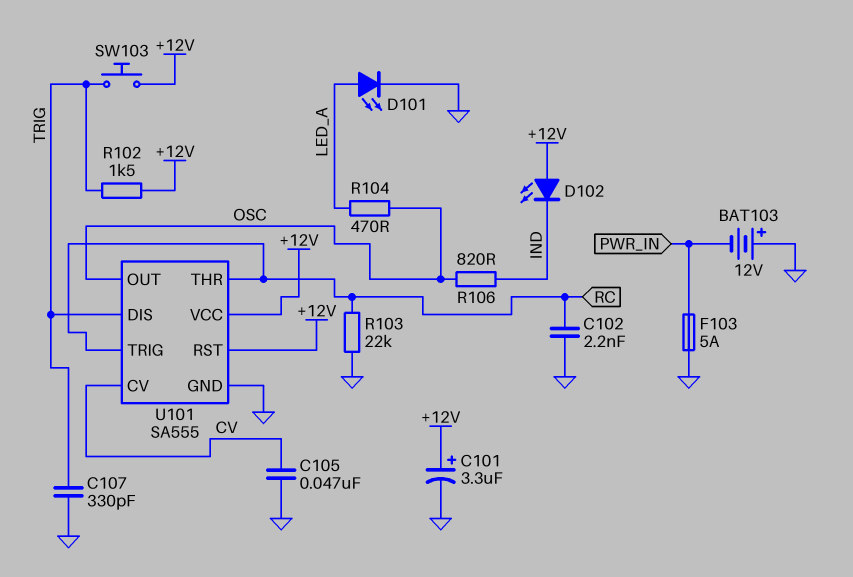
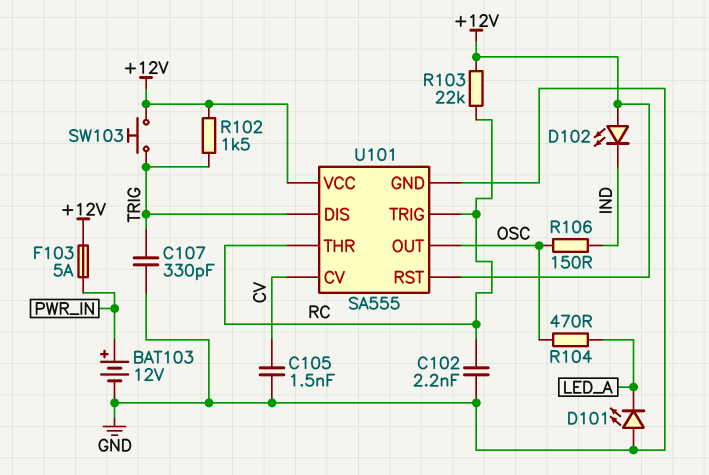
BAT103: 12V (plus GND, minus PWR_IN) -> 12V (plus PWR_IN, minus GND)
C101: 3.3uF (plus +12V, minus GND) -> none
C105: 47nF (CV, GND) -> 1.5nF (CV, GND)
D101: LED (A LED_A, K GND) -> LED (A GND, K LED_A)
F103: 5A (GND, PWR_IN) -> 5A (+12V, PWR_IN)
R103: 22k (GND, RC) -> 22k (+12V, RC)
R106: 820 (IND, OSC) -> 150 (IND, OSC)

